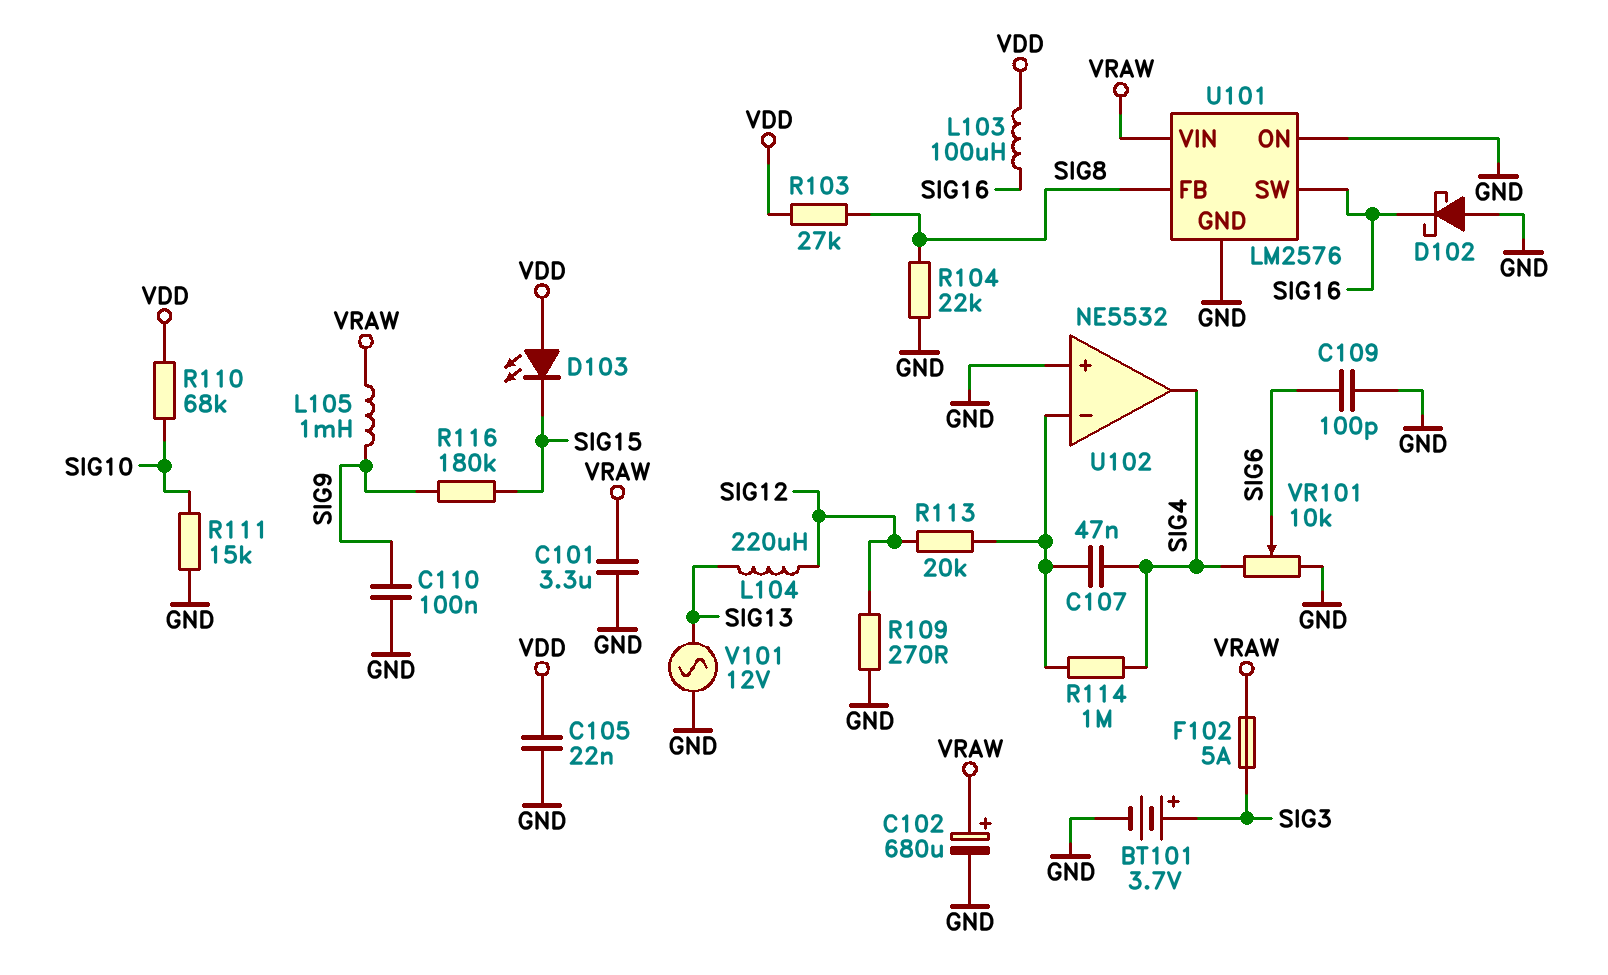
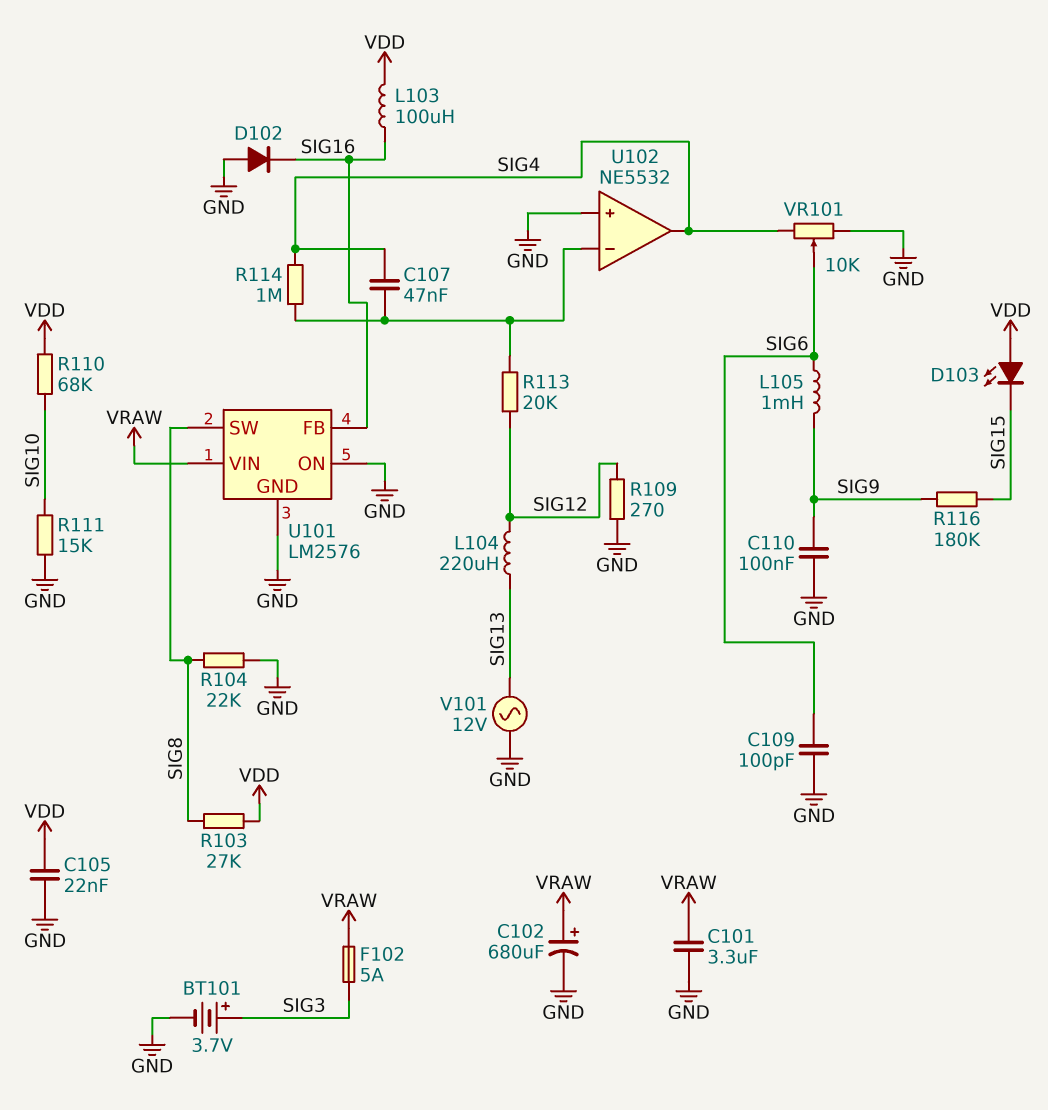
D102: schottky (A GND, K SIG16) -> diode (A GND, K SIG16)
L105: 1mH (SIG9, VRAW) -> 1mH (SIG6, SIG9)
U101 pin FB: SIG8 -> SIG16
U101 pin SW: SIG16 -> SIG8

